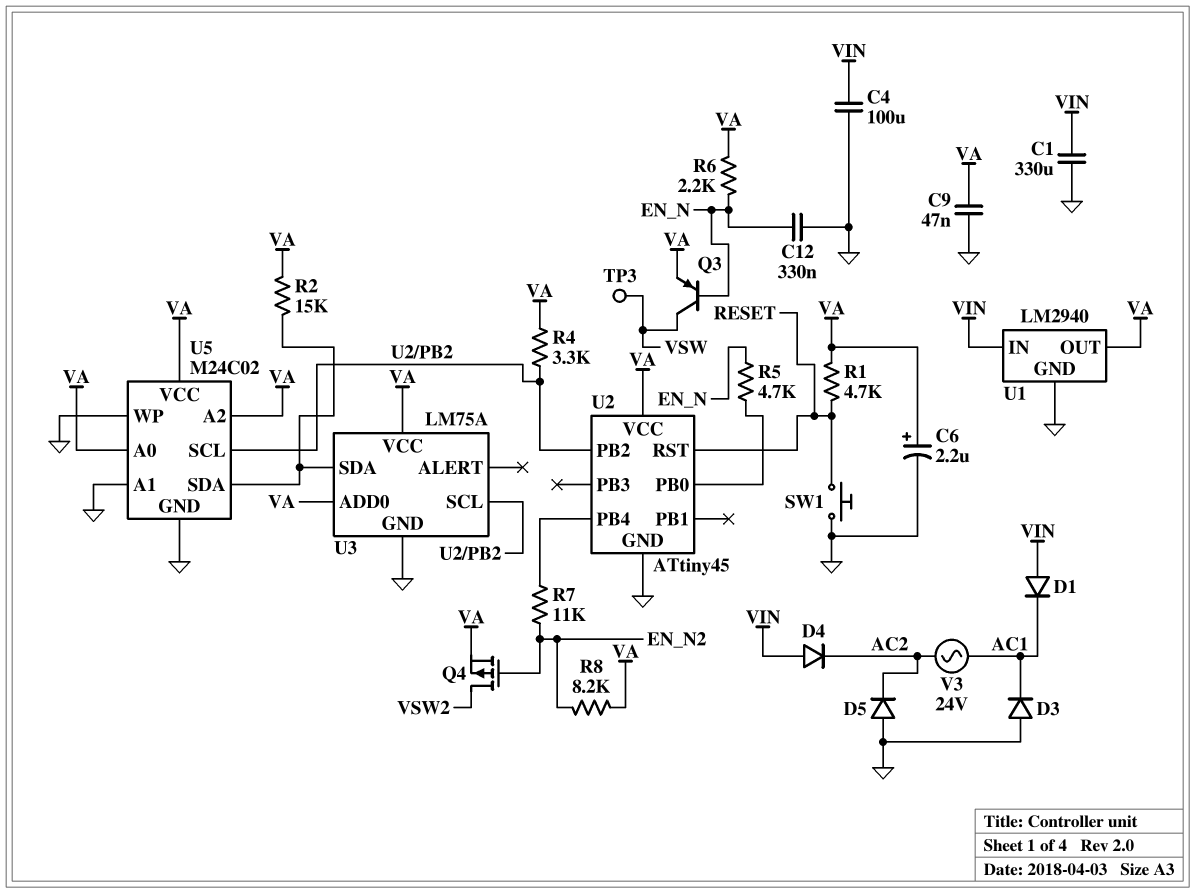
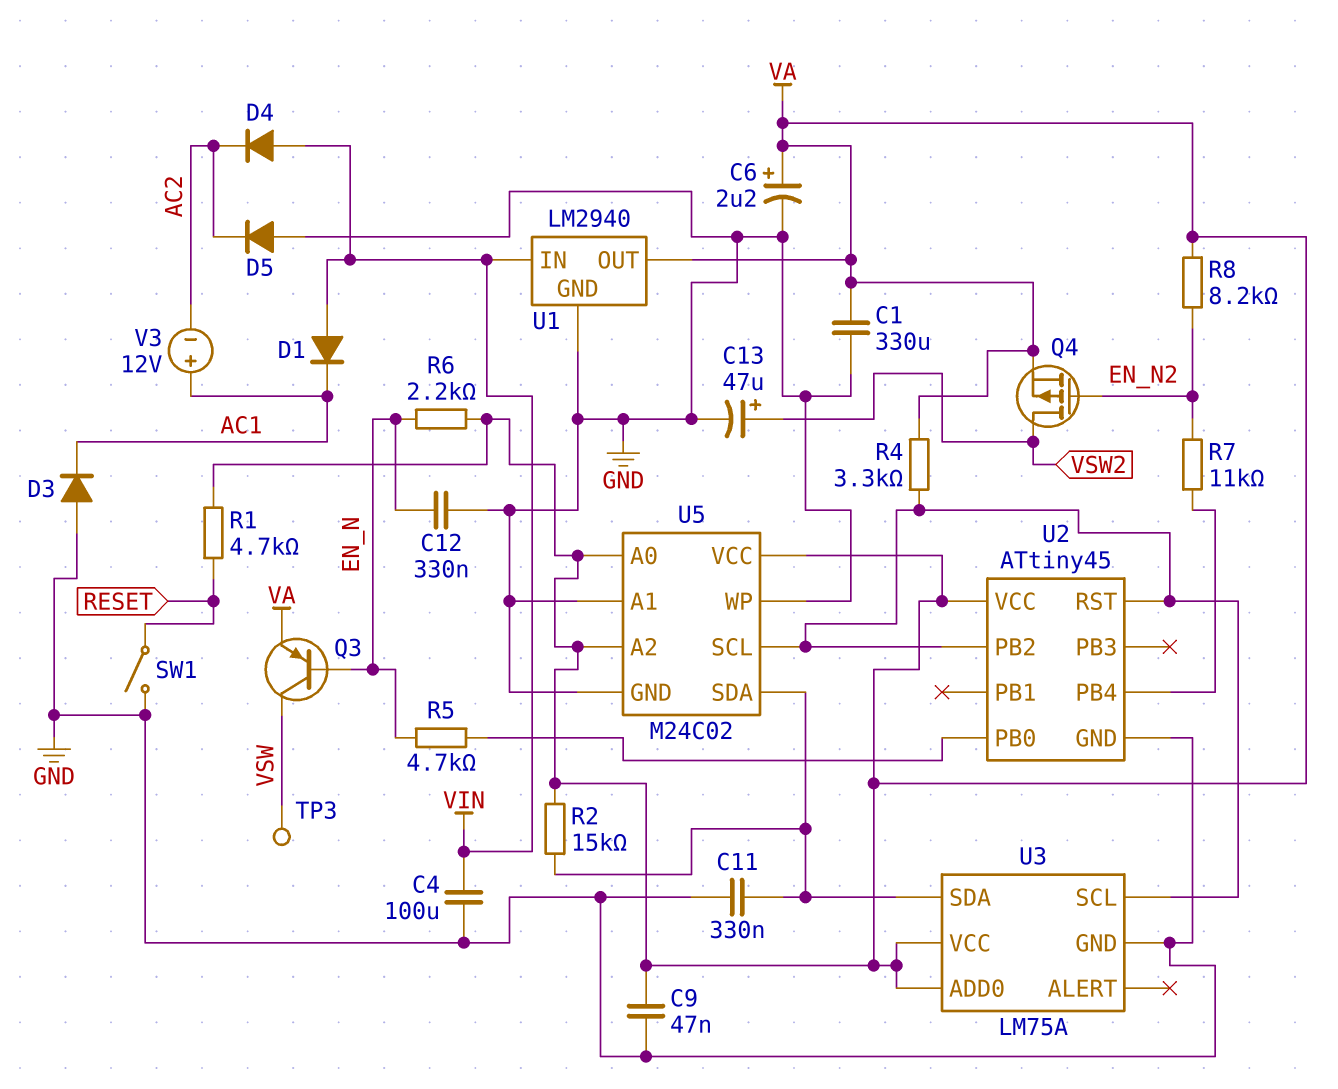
C1: 330uF (GND, VIN) -> 330uF (GND, VA)
C11: none -> 330nF (GND, U3/SDA)
C13: none -> 47uF (plus VSW2, minus GND)
SW1: button (GND, RESET) -> switch (GND, RESET)
U2 pin RST: RESET -> U2/PB2
V3: AC 24V (AC1, AC2) -> 12V (plus AC1, minus AC2)

